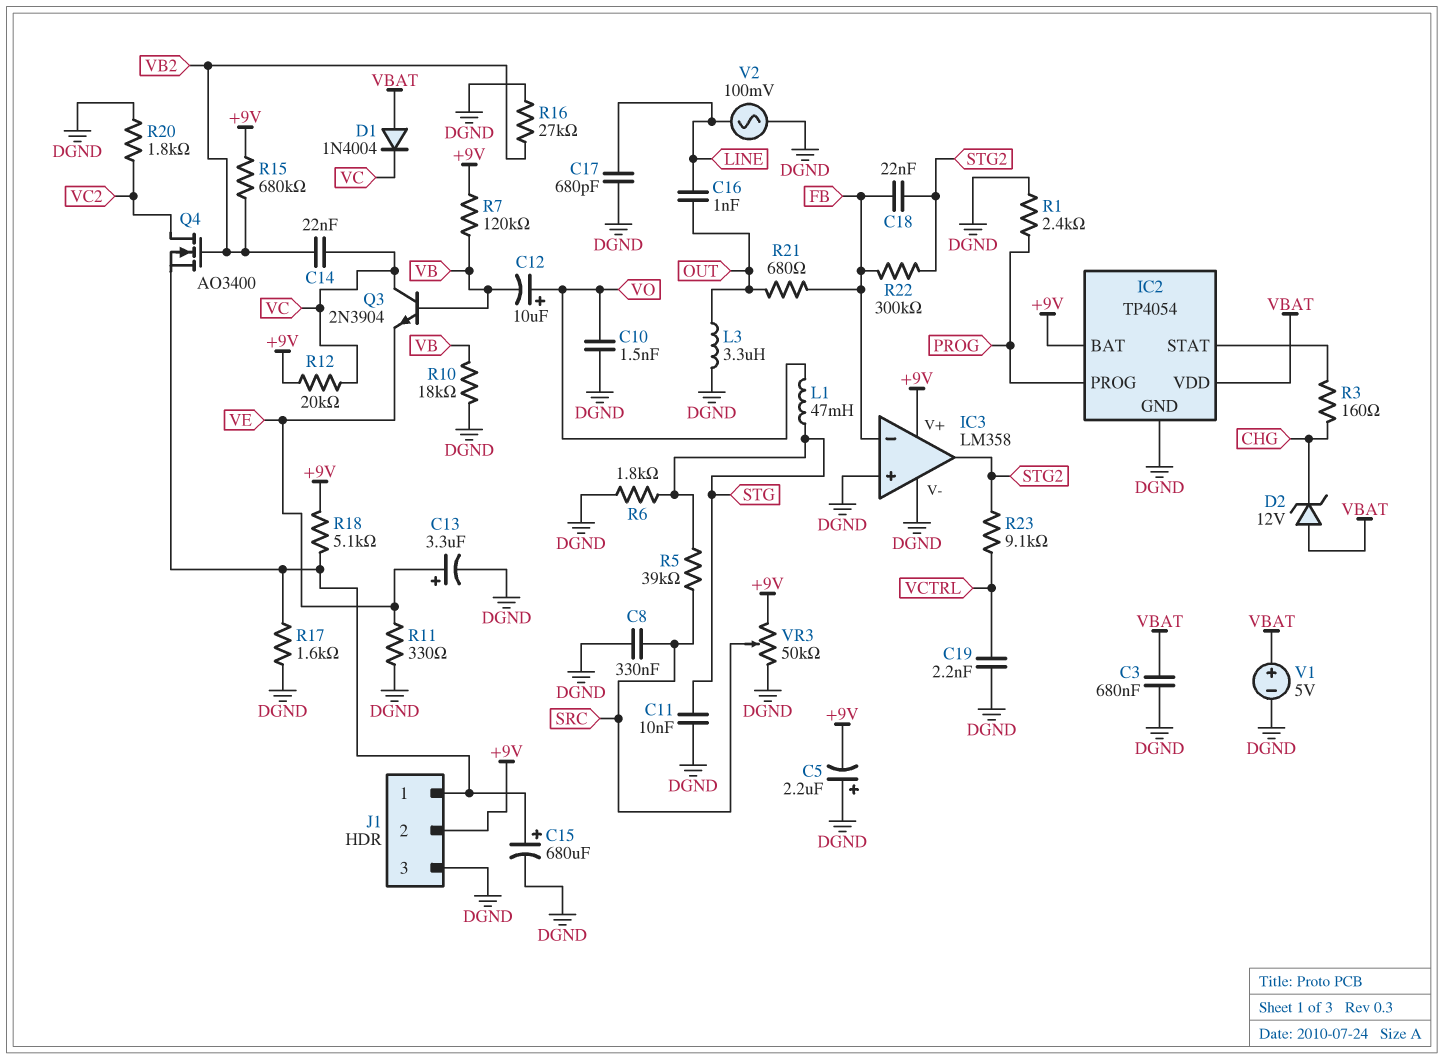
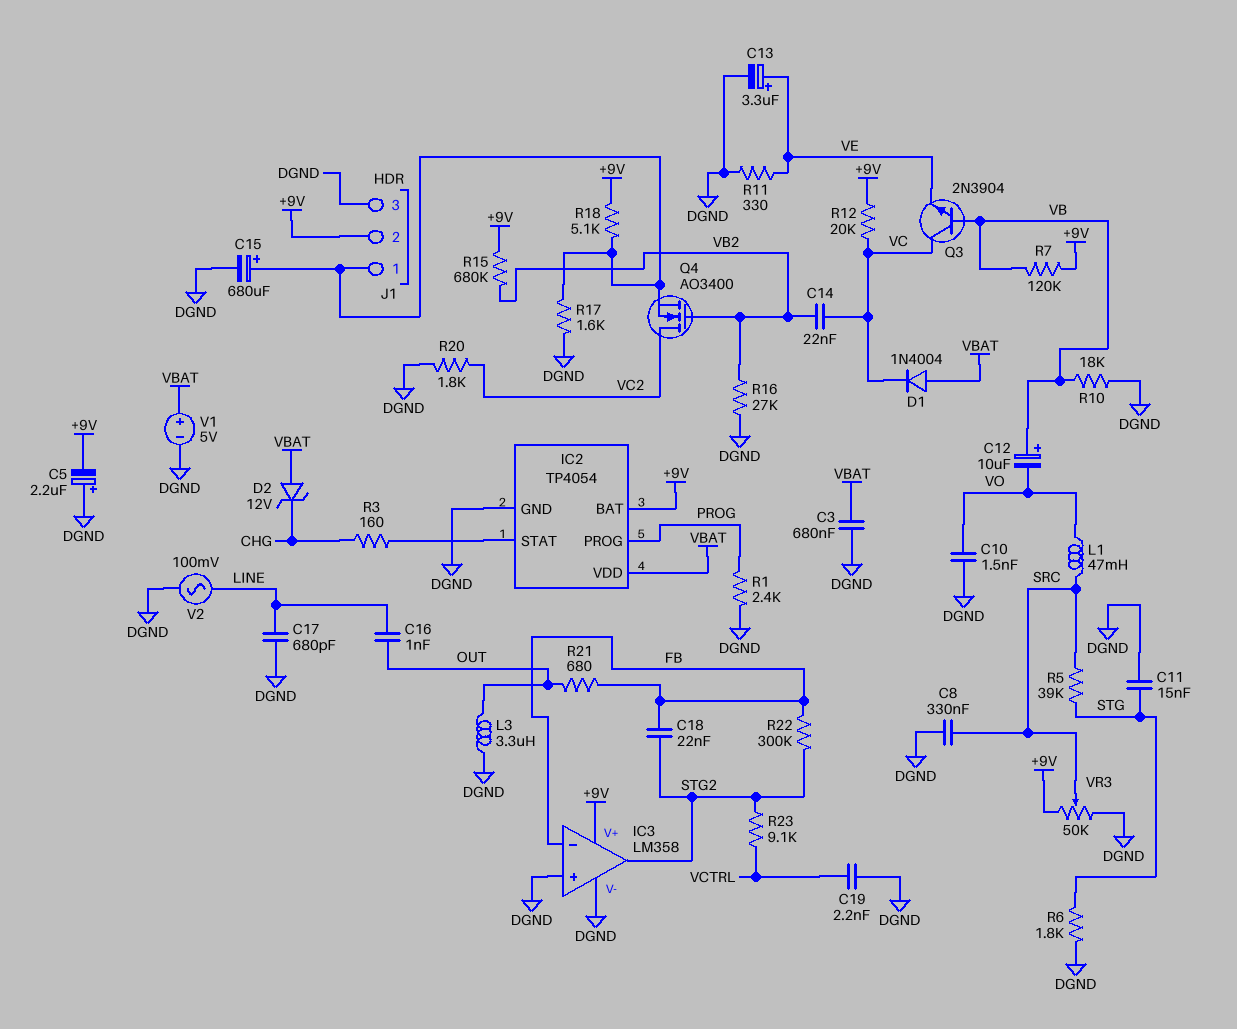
C11: 10nF (DGND, STG) -> 15nF (DGND, STG)
C12: 10uF (plus VO, minus VB) -> 10uF (plus VB, minus VO)
L1: 47mH (STG, VO) -> 47mH (SRC, VO)

